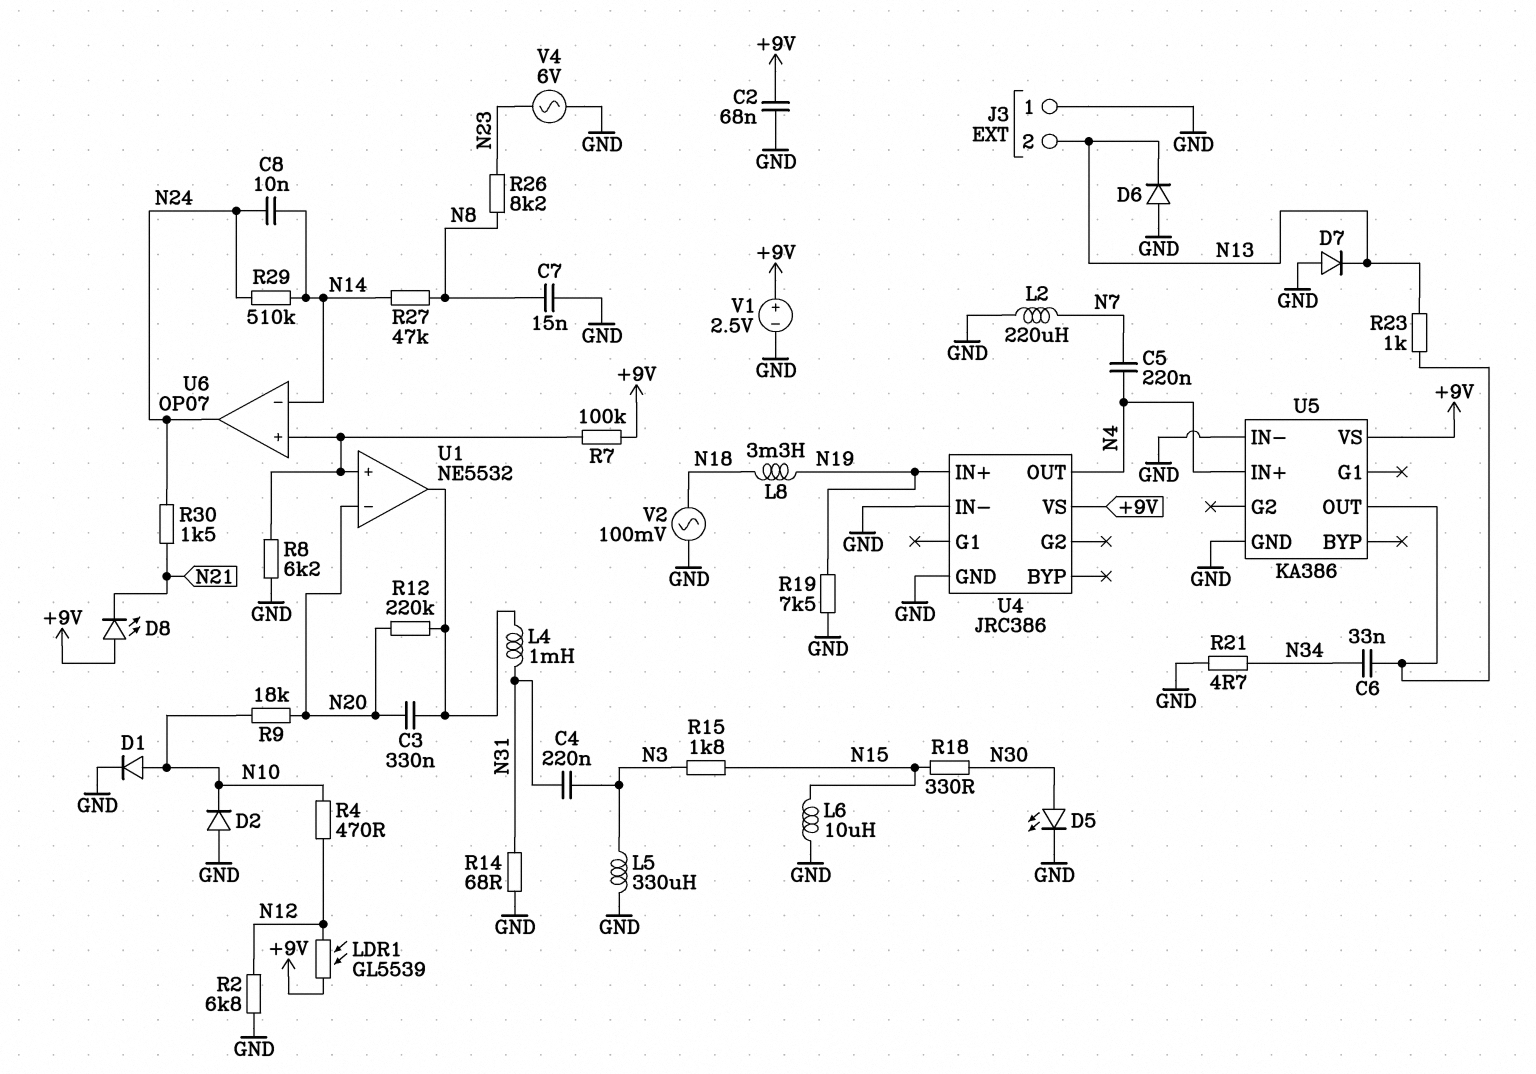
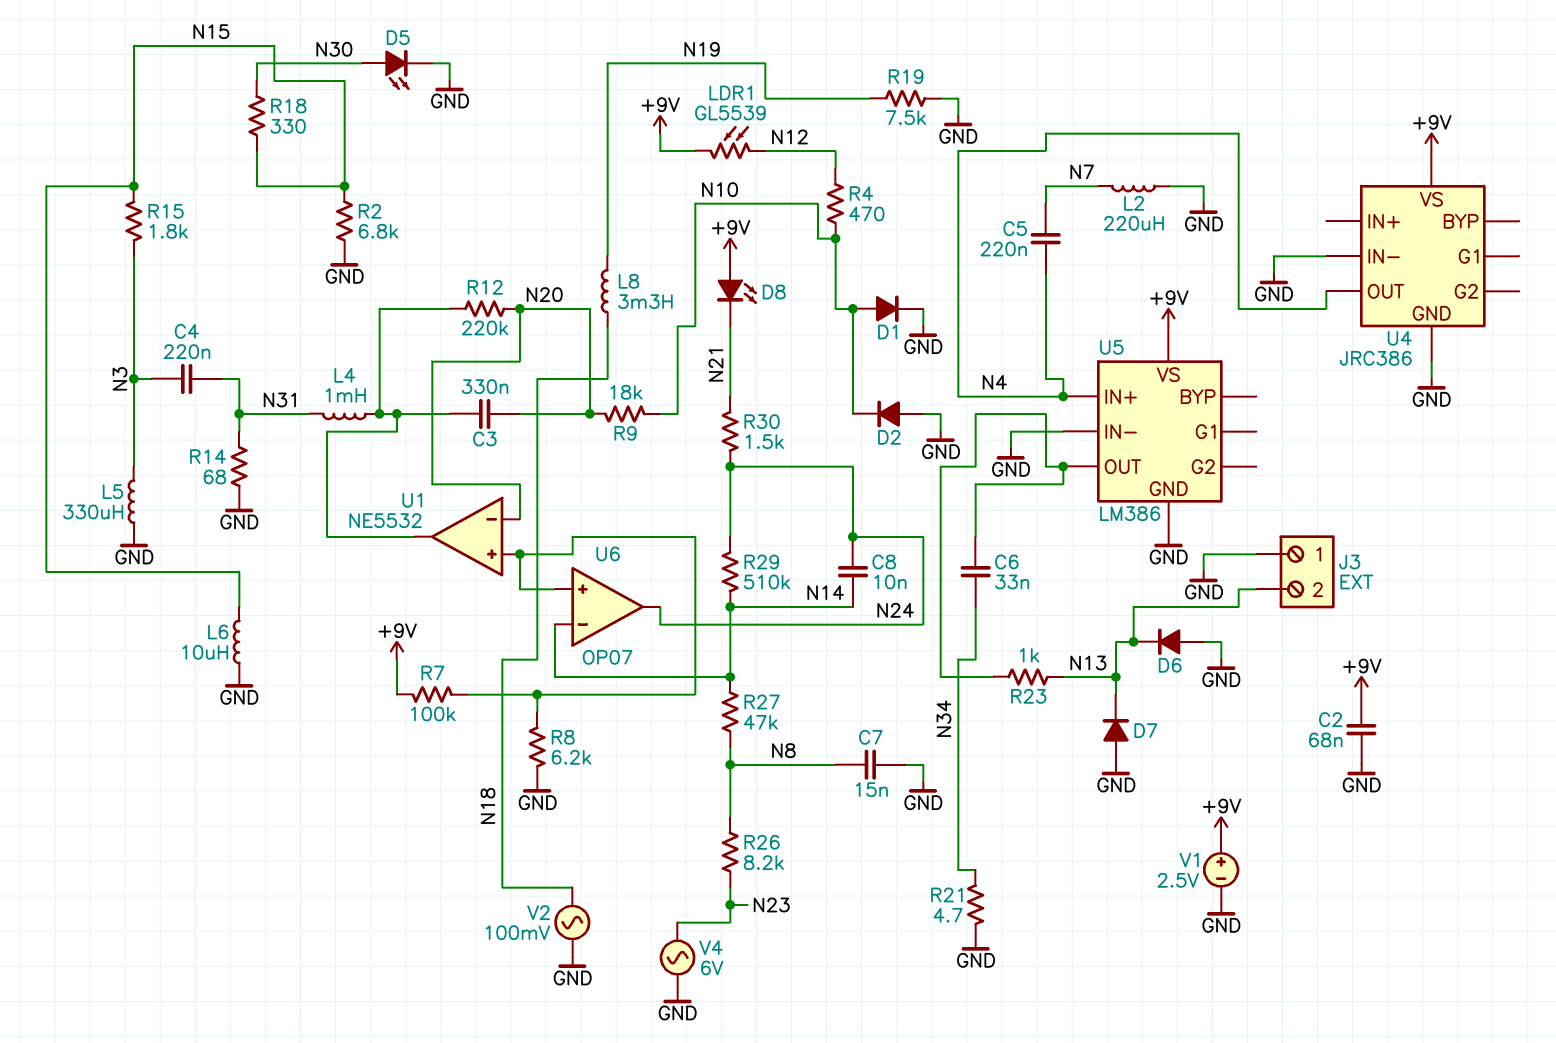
R2: 6.8k (GND, N12) -> 6.8k (GND, N15)
U4 pin IN+: N19 -> none
U5: KA386 -> LM386

